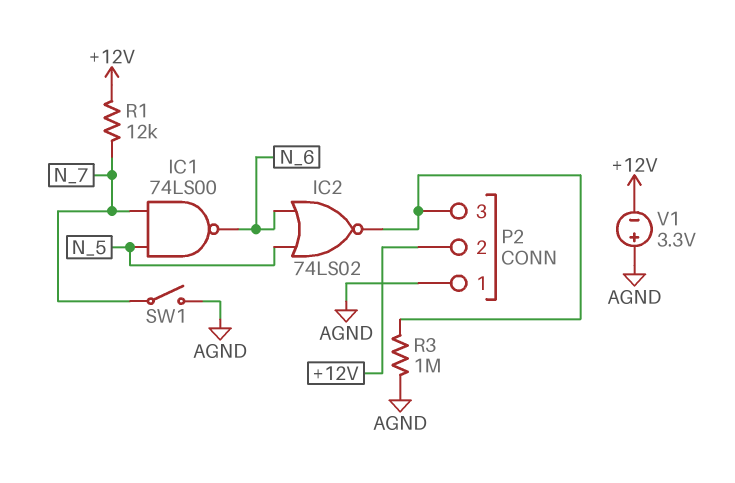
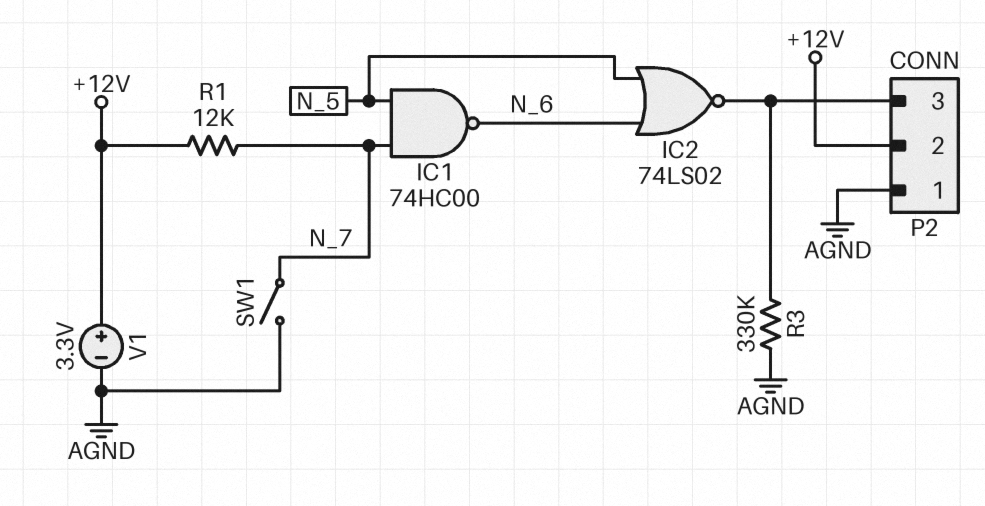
IC1: NAND 74LS00 (in N_5, in N_7, out N_6) -> NAND 74HC00 (in N_5, in N_7, out N_6)
R3: 1M (AGND, P2/3) -> 330k (AGND, P2/3)
V1: 3.3V (plus AGND, minus +12V) -> 3.3V (plus +12V, minus AGND)

